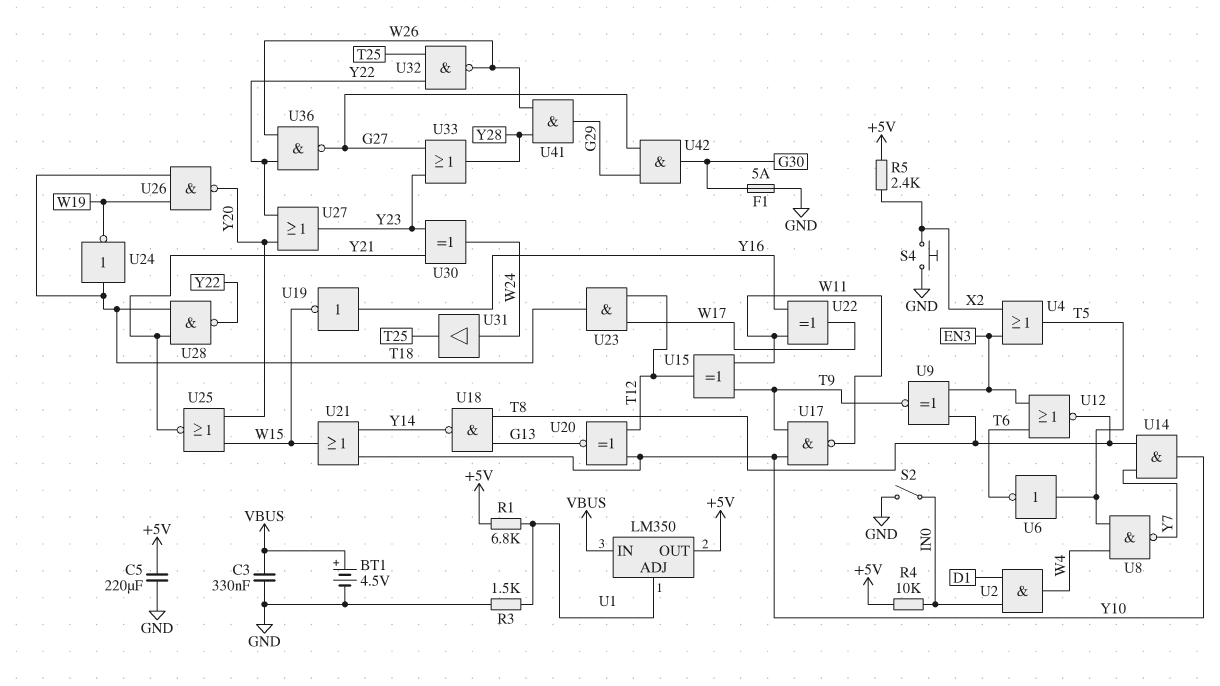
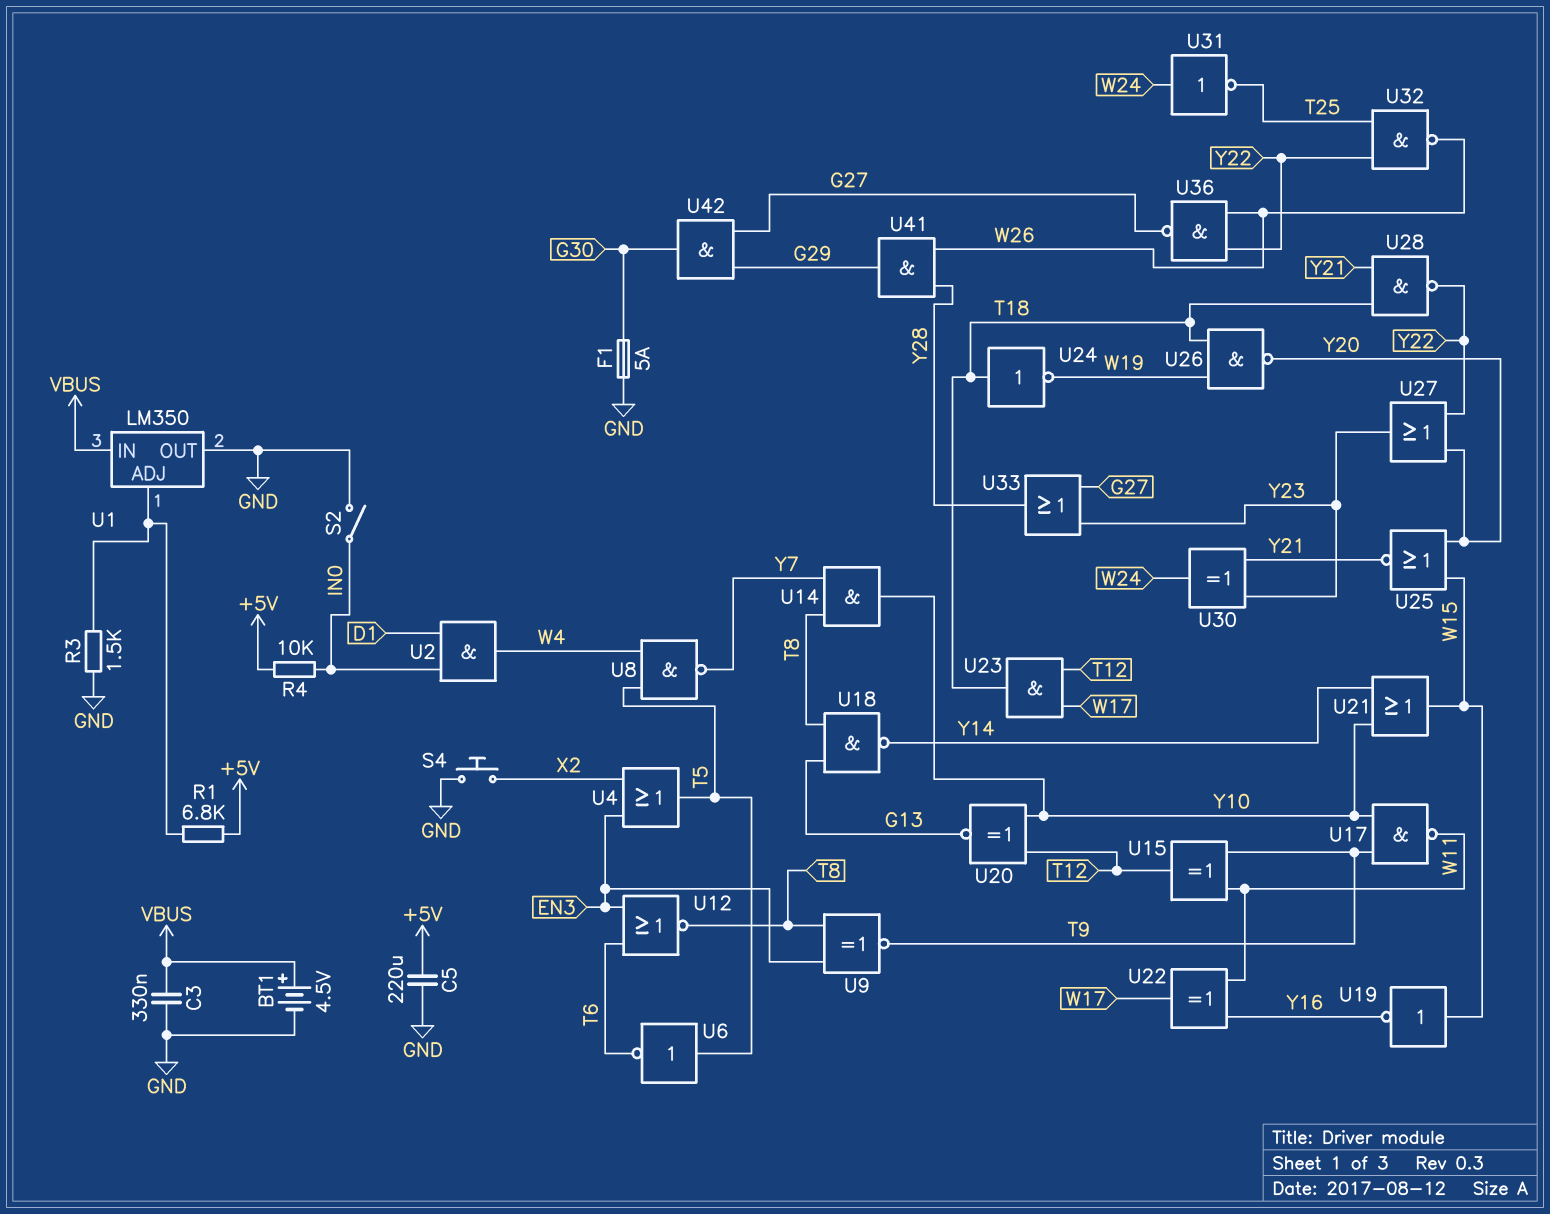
R5: 2.4k (+5V, X2) -> none
U1 pin OUT: +5V -> GND
U19: NOT (in Y16, out W15) -> NOT (in W15, out Y16)
U31: buffer (in W24, out T25) -> NOT (in W24, out T25)

